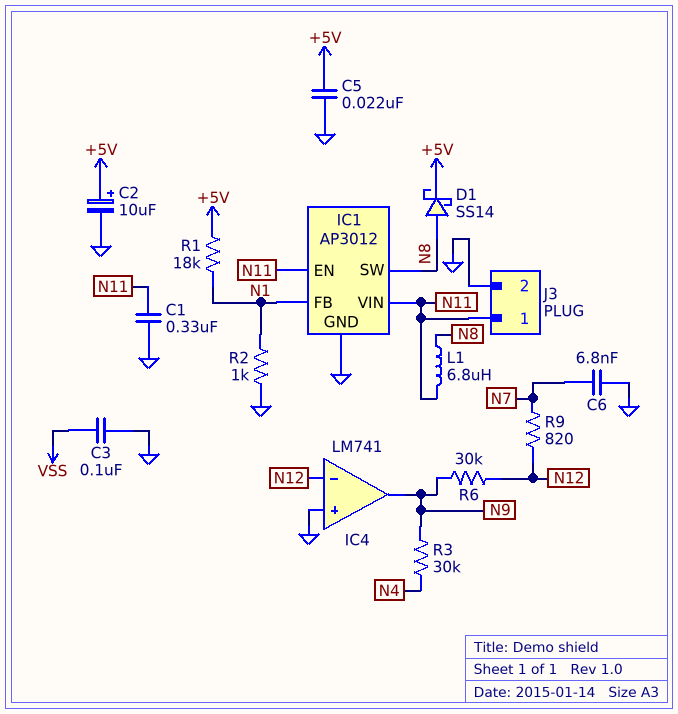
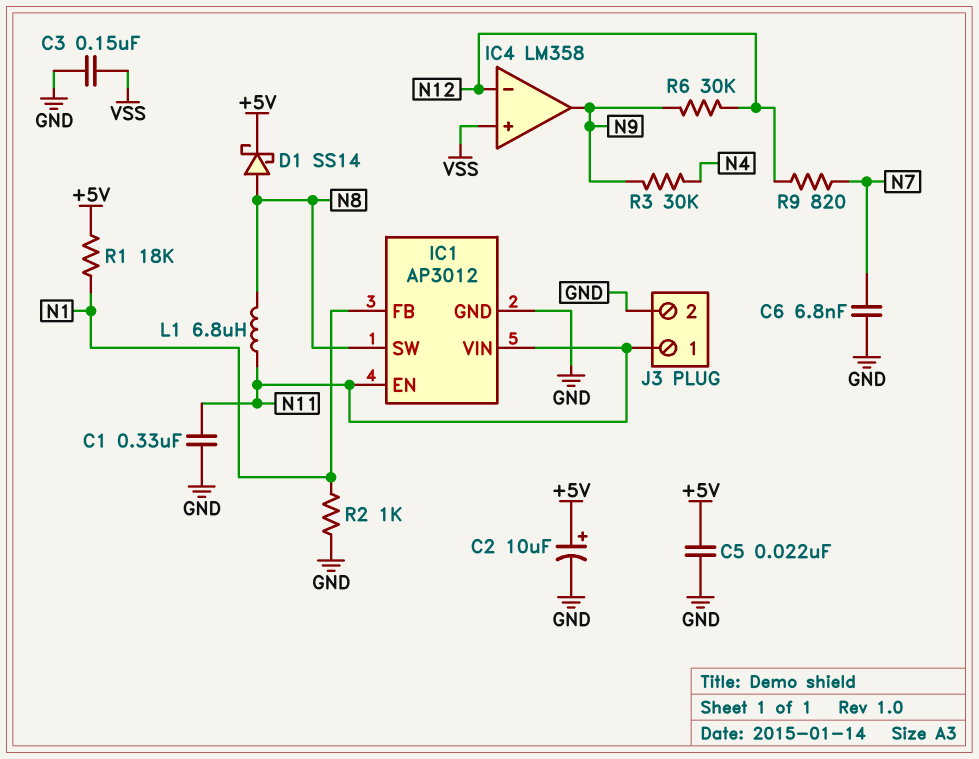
C3: 100nF (GND, VSS) -> 150nF (GND, VSS)
IC4: LM741 -> LM358
IC4 pin in+: GND -> VSS

